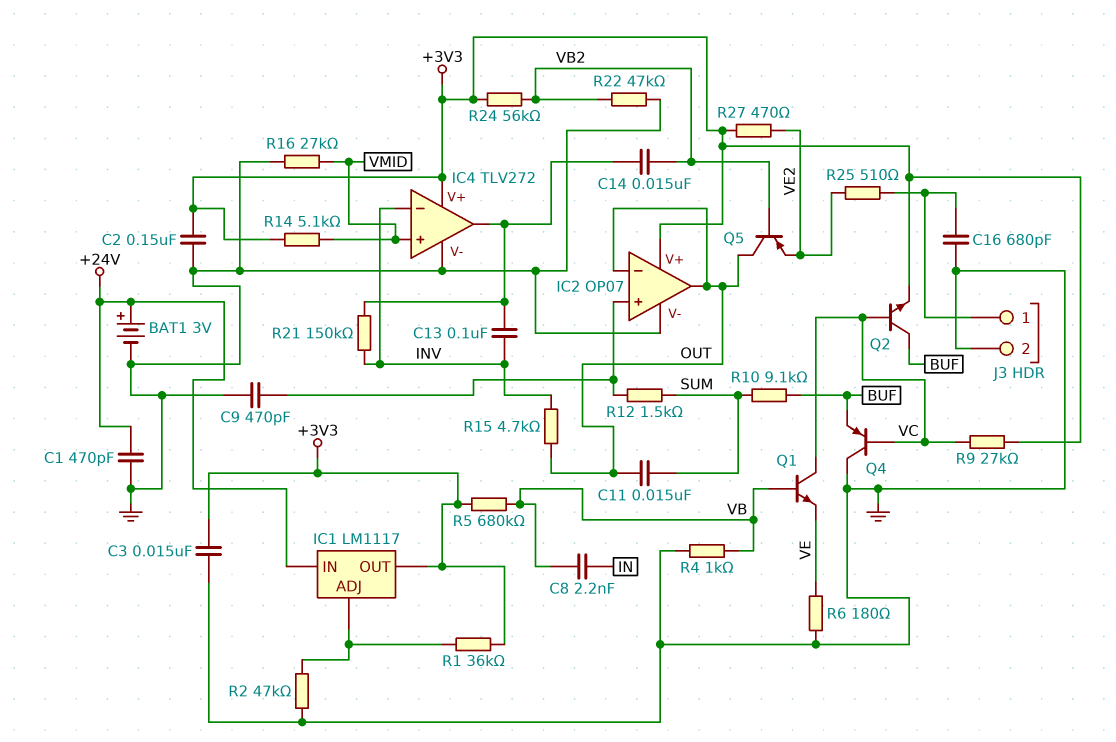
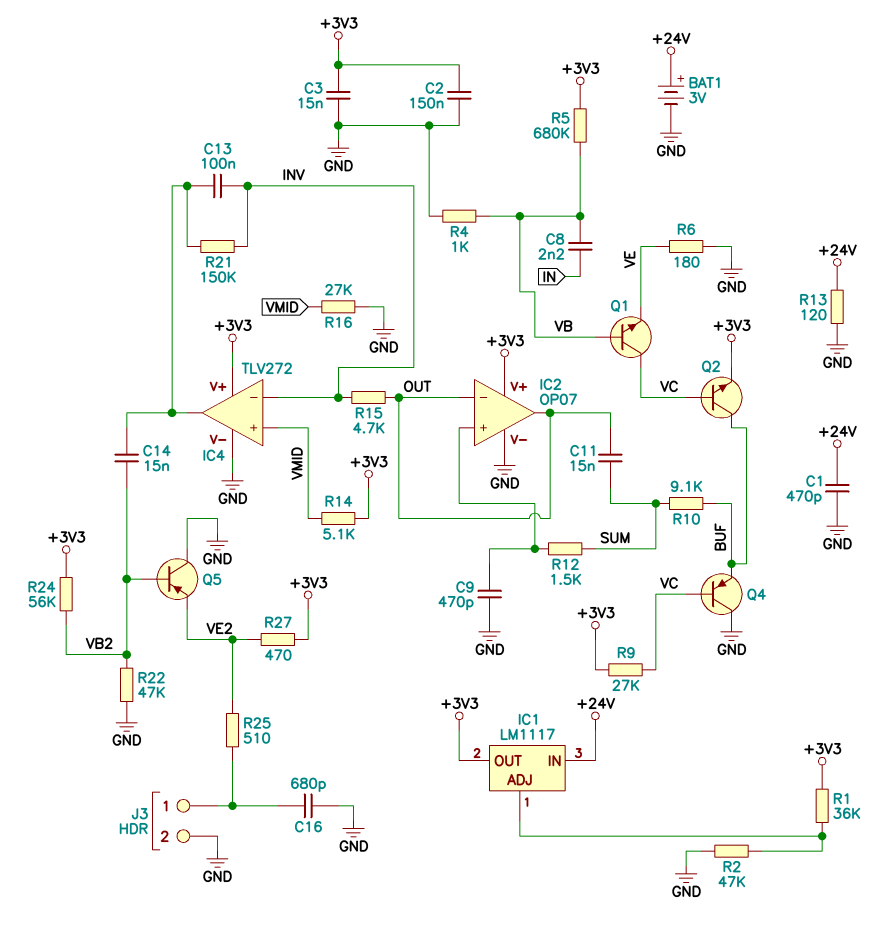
Q5: PNP (B VB2, C OUT, E VE2) -> PNP (B VB2, C GND, E VE2)
R13: none -> 120 (+24V, GND)

